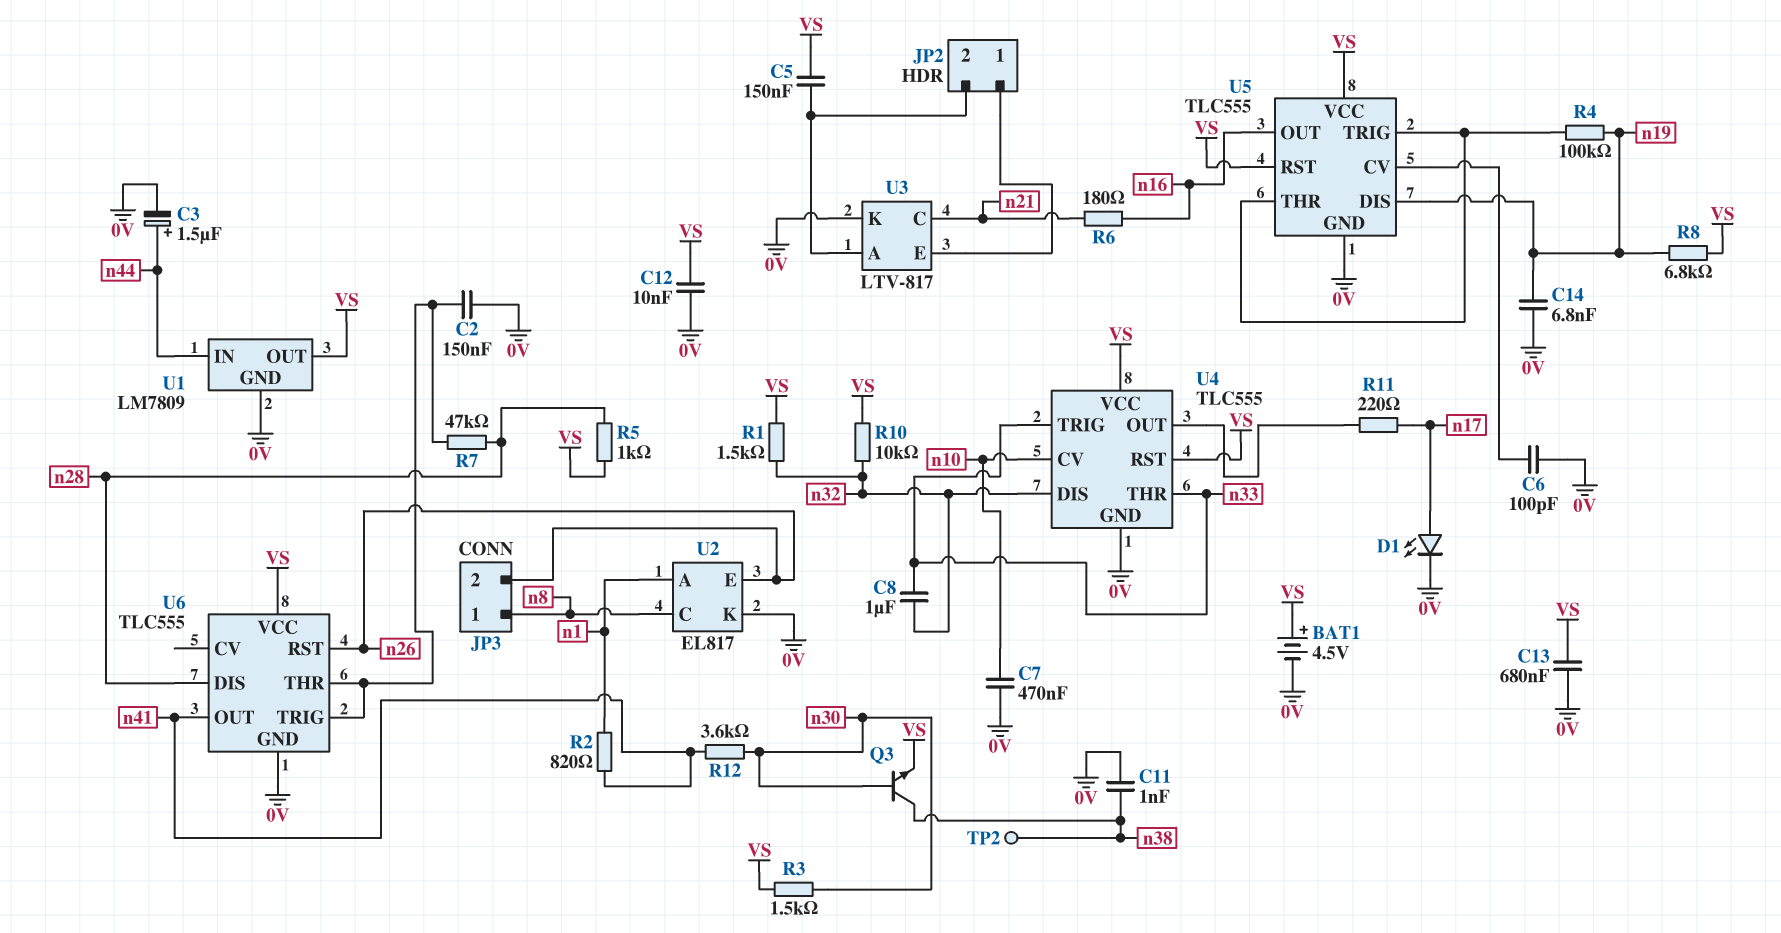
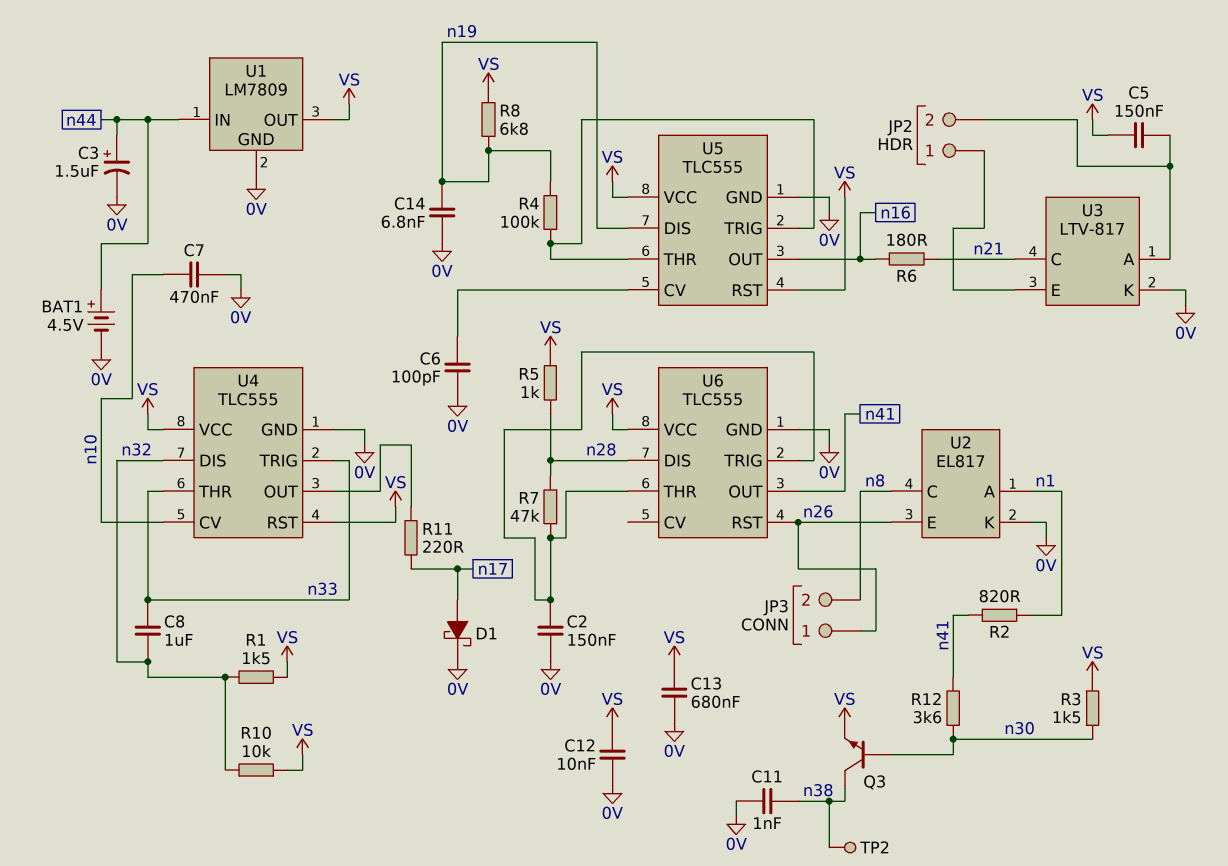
BAT1: 4.5V (plus VS, minus 0V) -> 4.5V (plus n44, minus 0V)
D1: LED (A n17, K 0V) -> schottky (A n17, K 0V)
JP3 pin 1: n8 -> n26
JP3 pin 2: n26 -> n8

